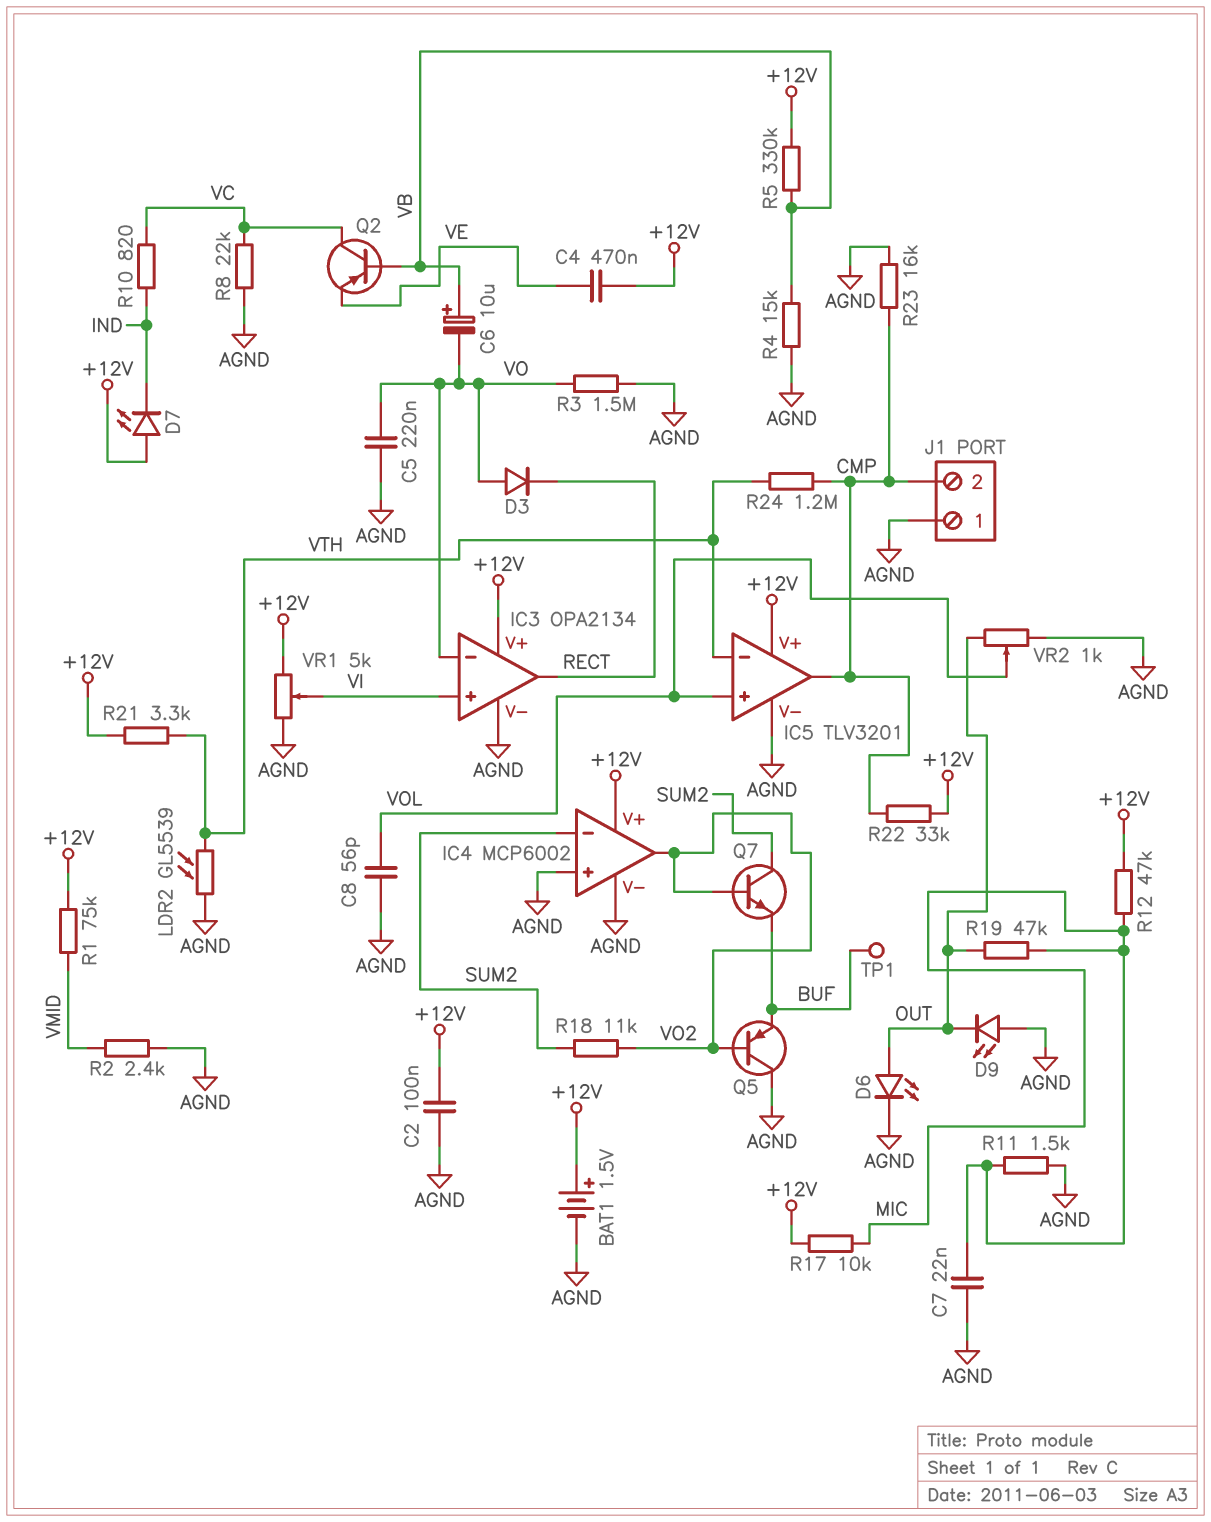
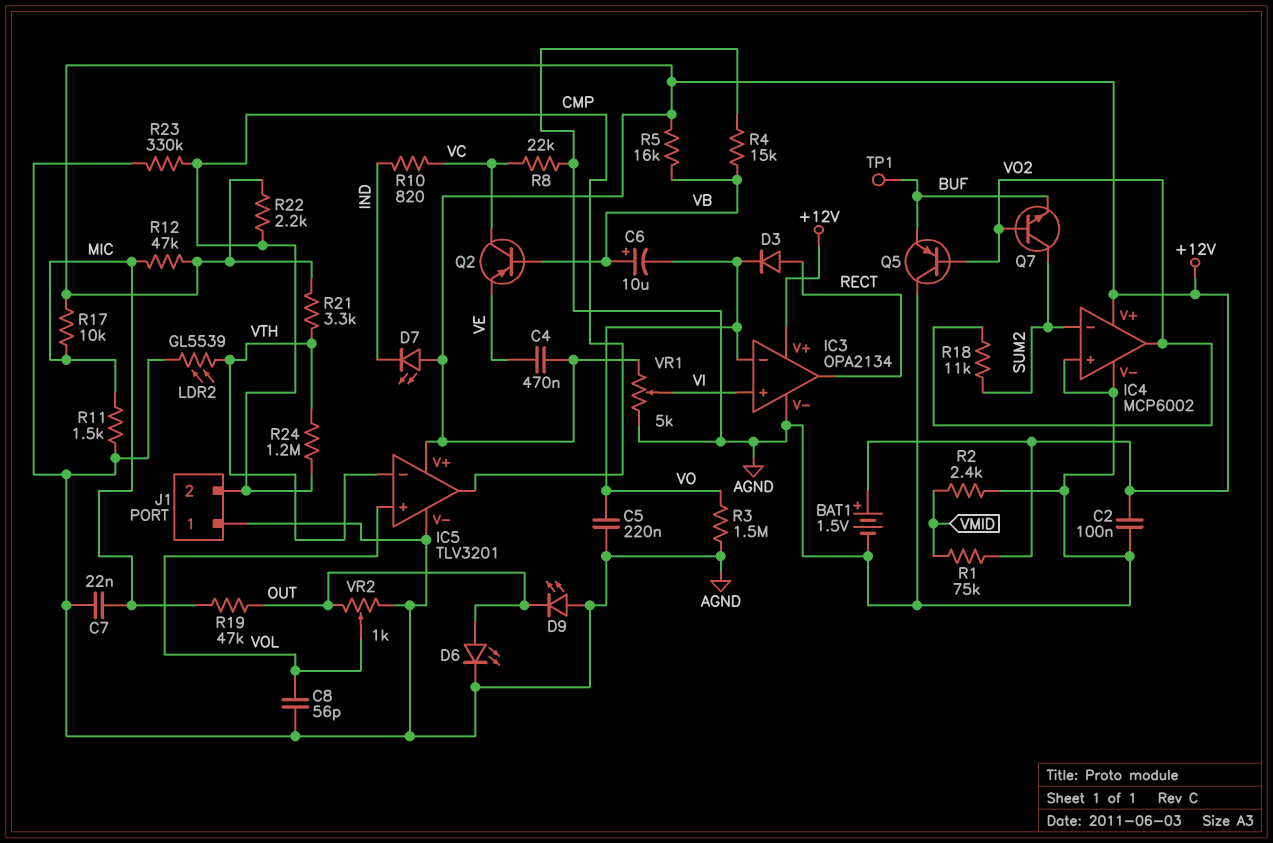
D3: diode (A VO, K RECT) -> diode (A RECT, K VO)
R5: 330k (+12V, VB) -> 16k (+12V, VB)
R22: 33k (+12V, CMP) -> 2.2k (+12V, CMP)
R23: 16k (AGND, CMP) -> 330k (AGND, CMP)

